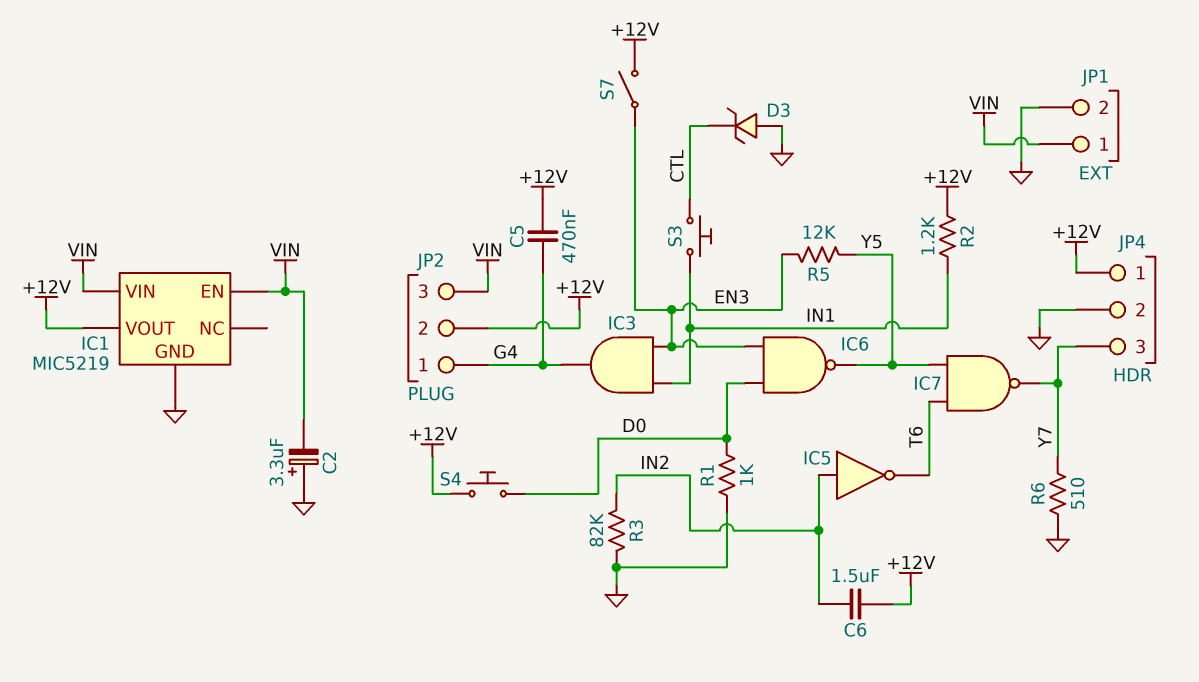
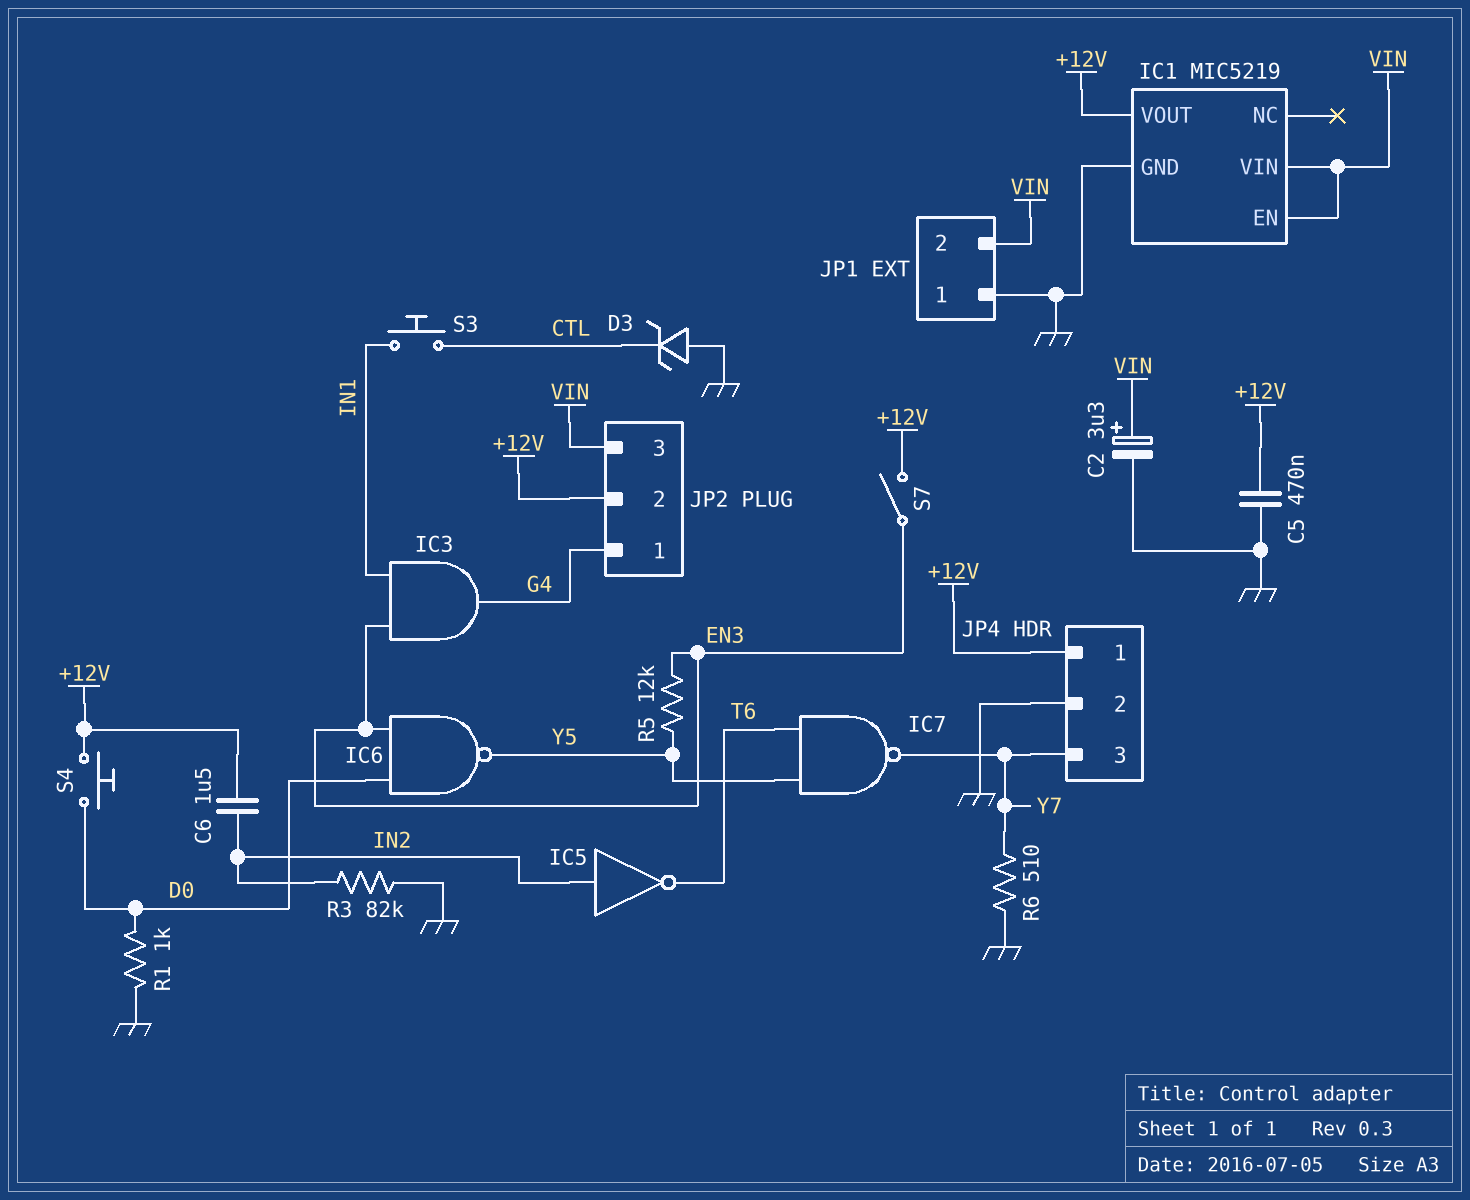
C2: 3.3uF (plus GND, minus VIN) -> 3.3uF (plus VIN, minus GND)
C5: 470nF (+12V, G4) -> 470nF (+12V, GND)
JP1 pin 1: VIN -> GND
JP1 pin 2: GND -> VIN
R2: 1.2k (+12V, IN1) -> none

